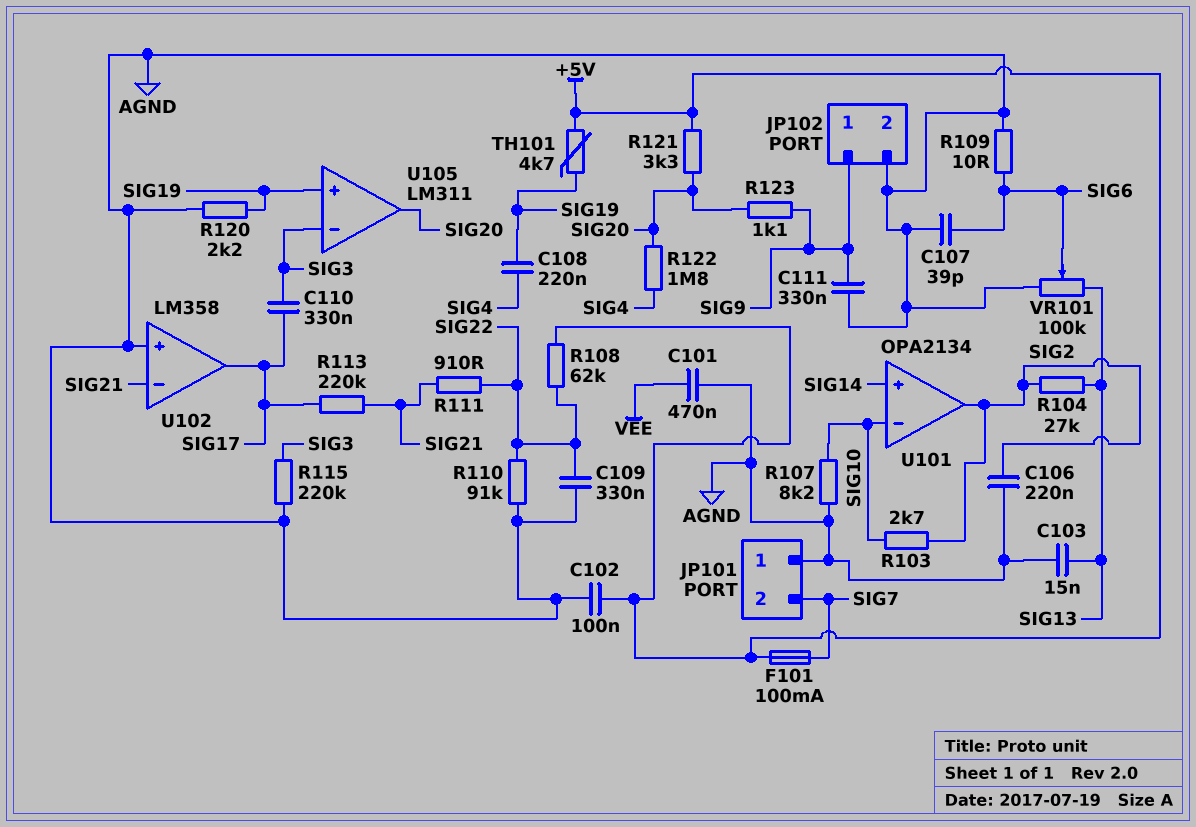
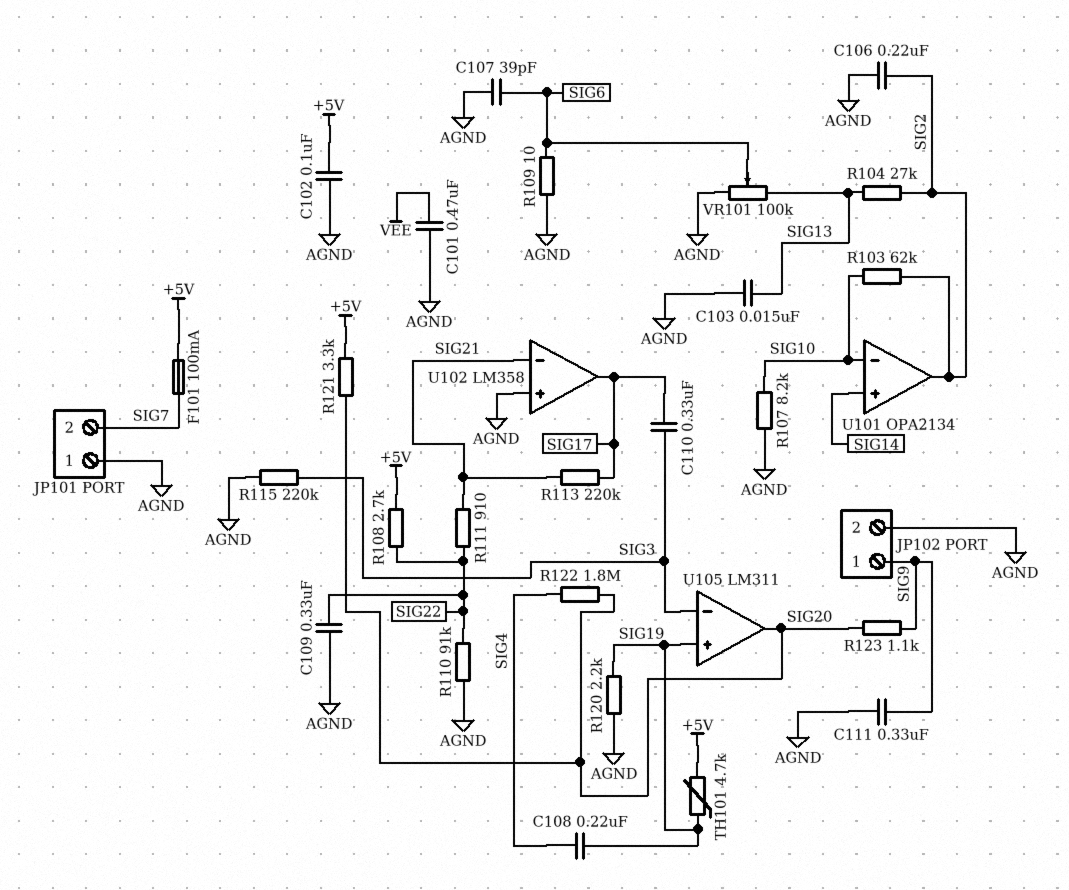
R103: 2.7k (SIG2, SIG10) -> 62k (SIG2, SIG10)
R108: 62k (+5V, SIG22) -> 2.7k (+5V, SIG22)

